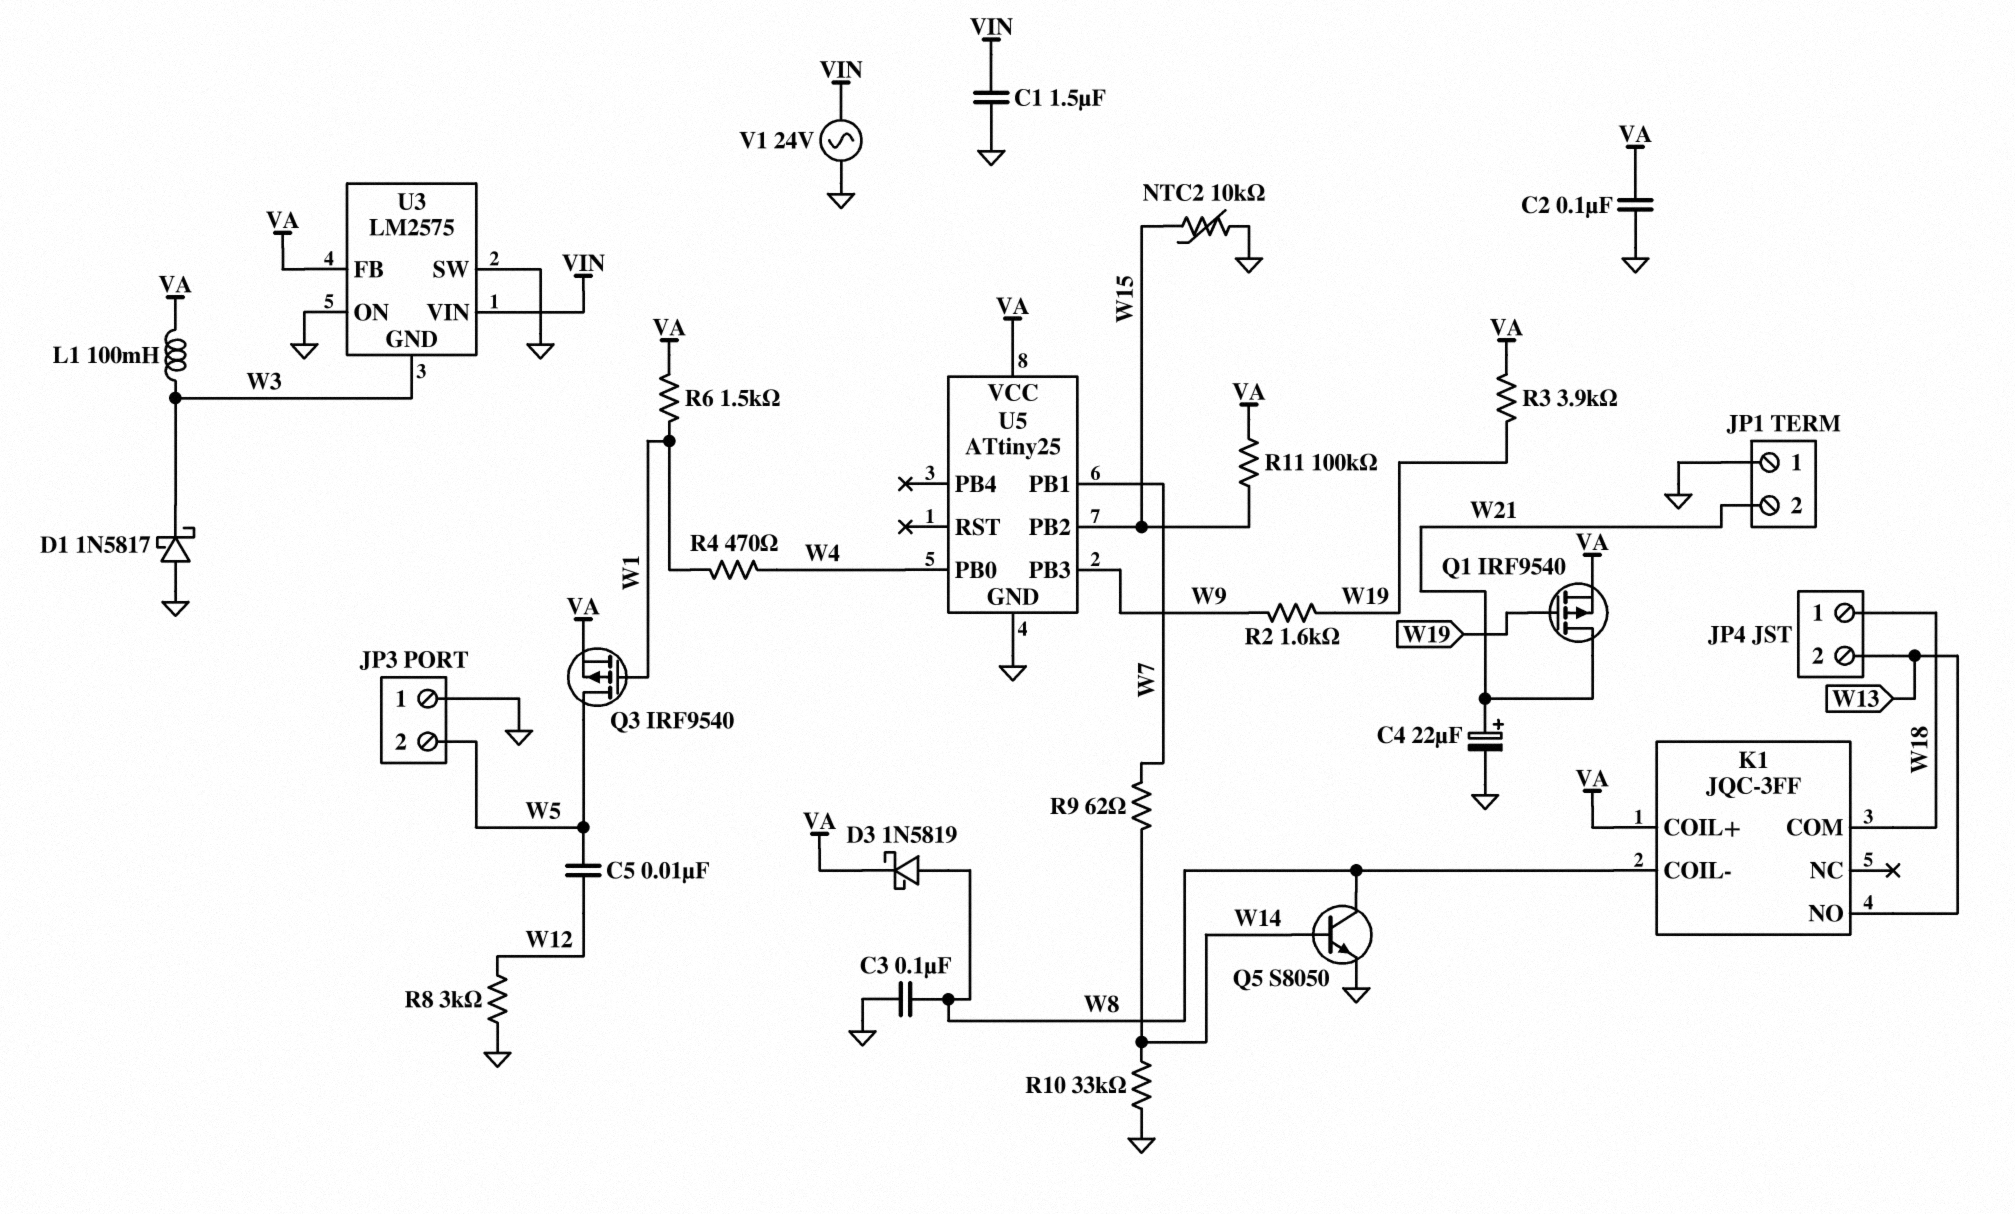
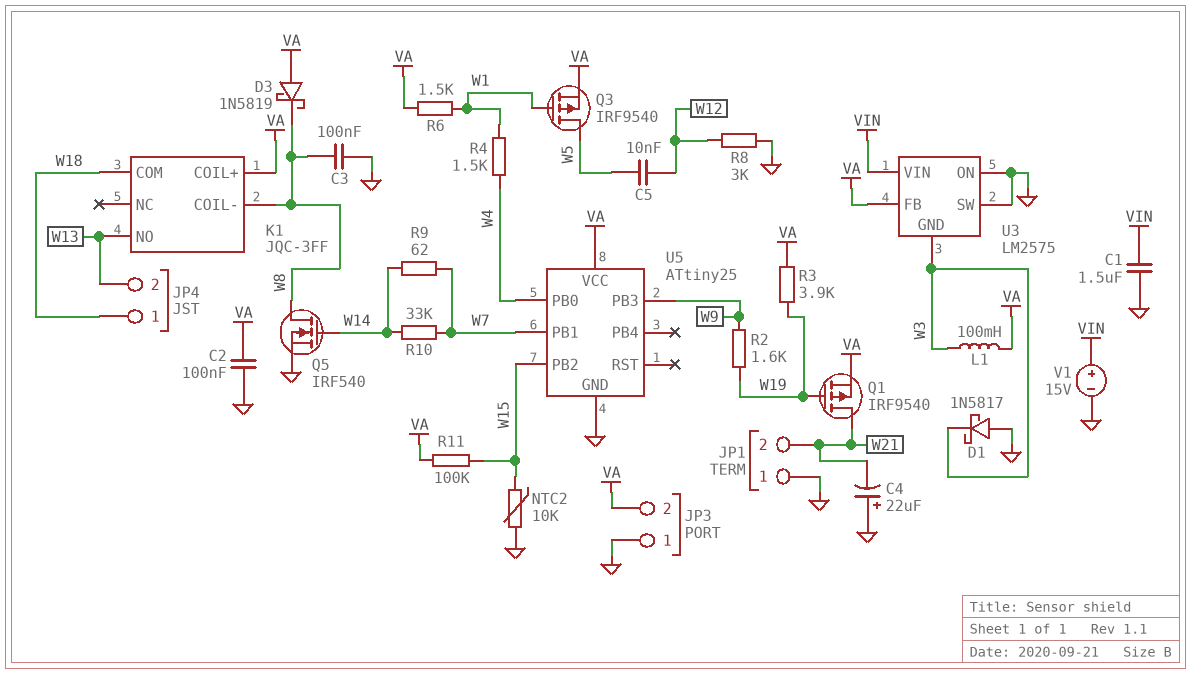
C4: 22uF (plus W21, minus GND) -> 22uF (plus GND, minus W21)
D3: schottky 1N5819 (A W8, K VA) -> schottky 1N5819 (A VA, K W8)
JP3 pin 2: W5 -> VA
Q5: NPN S8050 (B W14, C W8, E GND) -> NMOS IRF540 (G W14, D W8, S GND)
R4: 470 (W1, W4) -> 1.5k (W1, W4)
R10: 33k (GND, W14) -> 33k (W7, W14)
V1: AC 24V (GND, VIN) -> 15V (plus VIN, minus GND)

